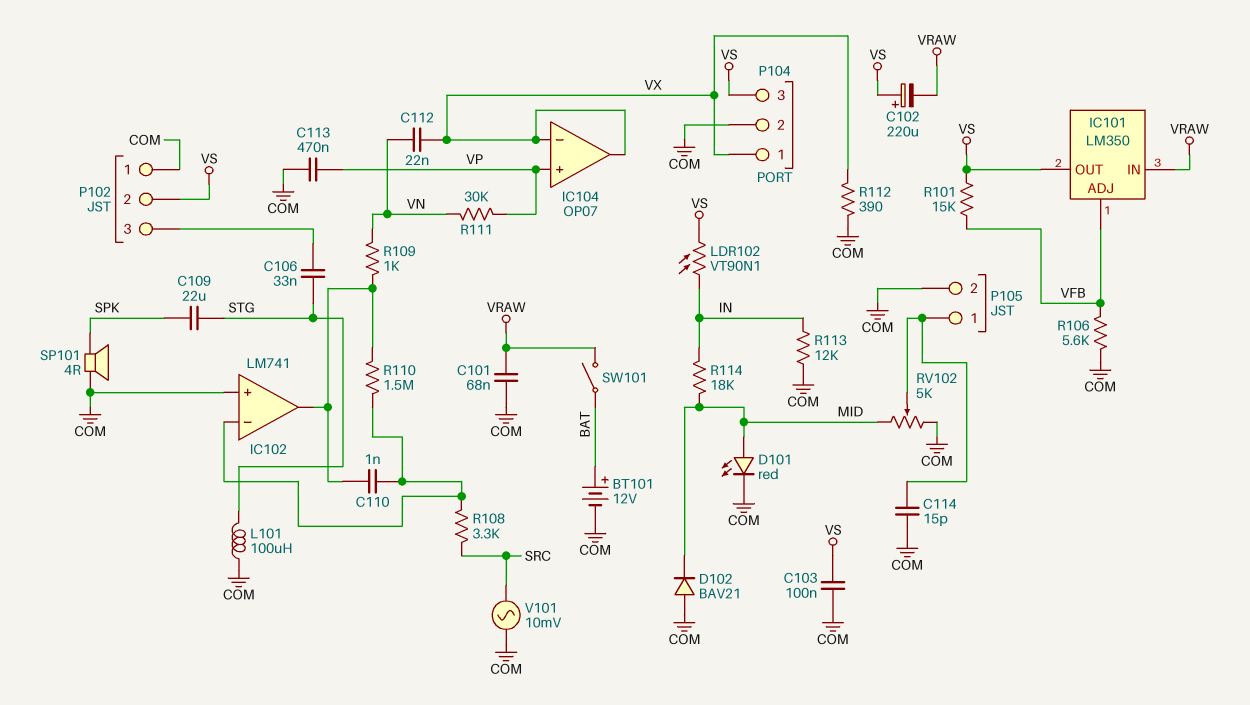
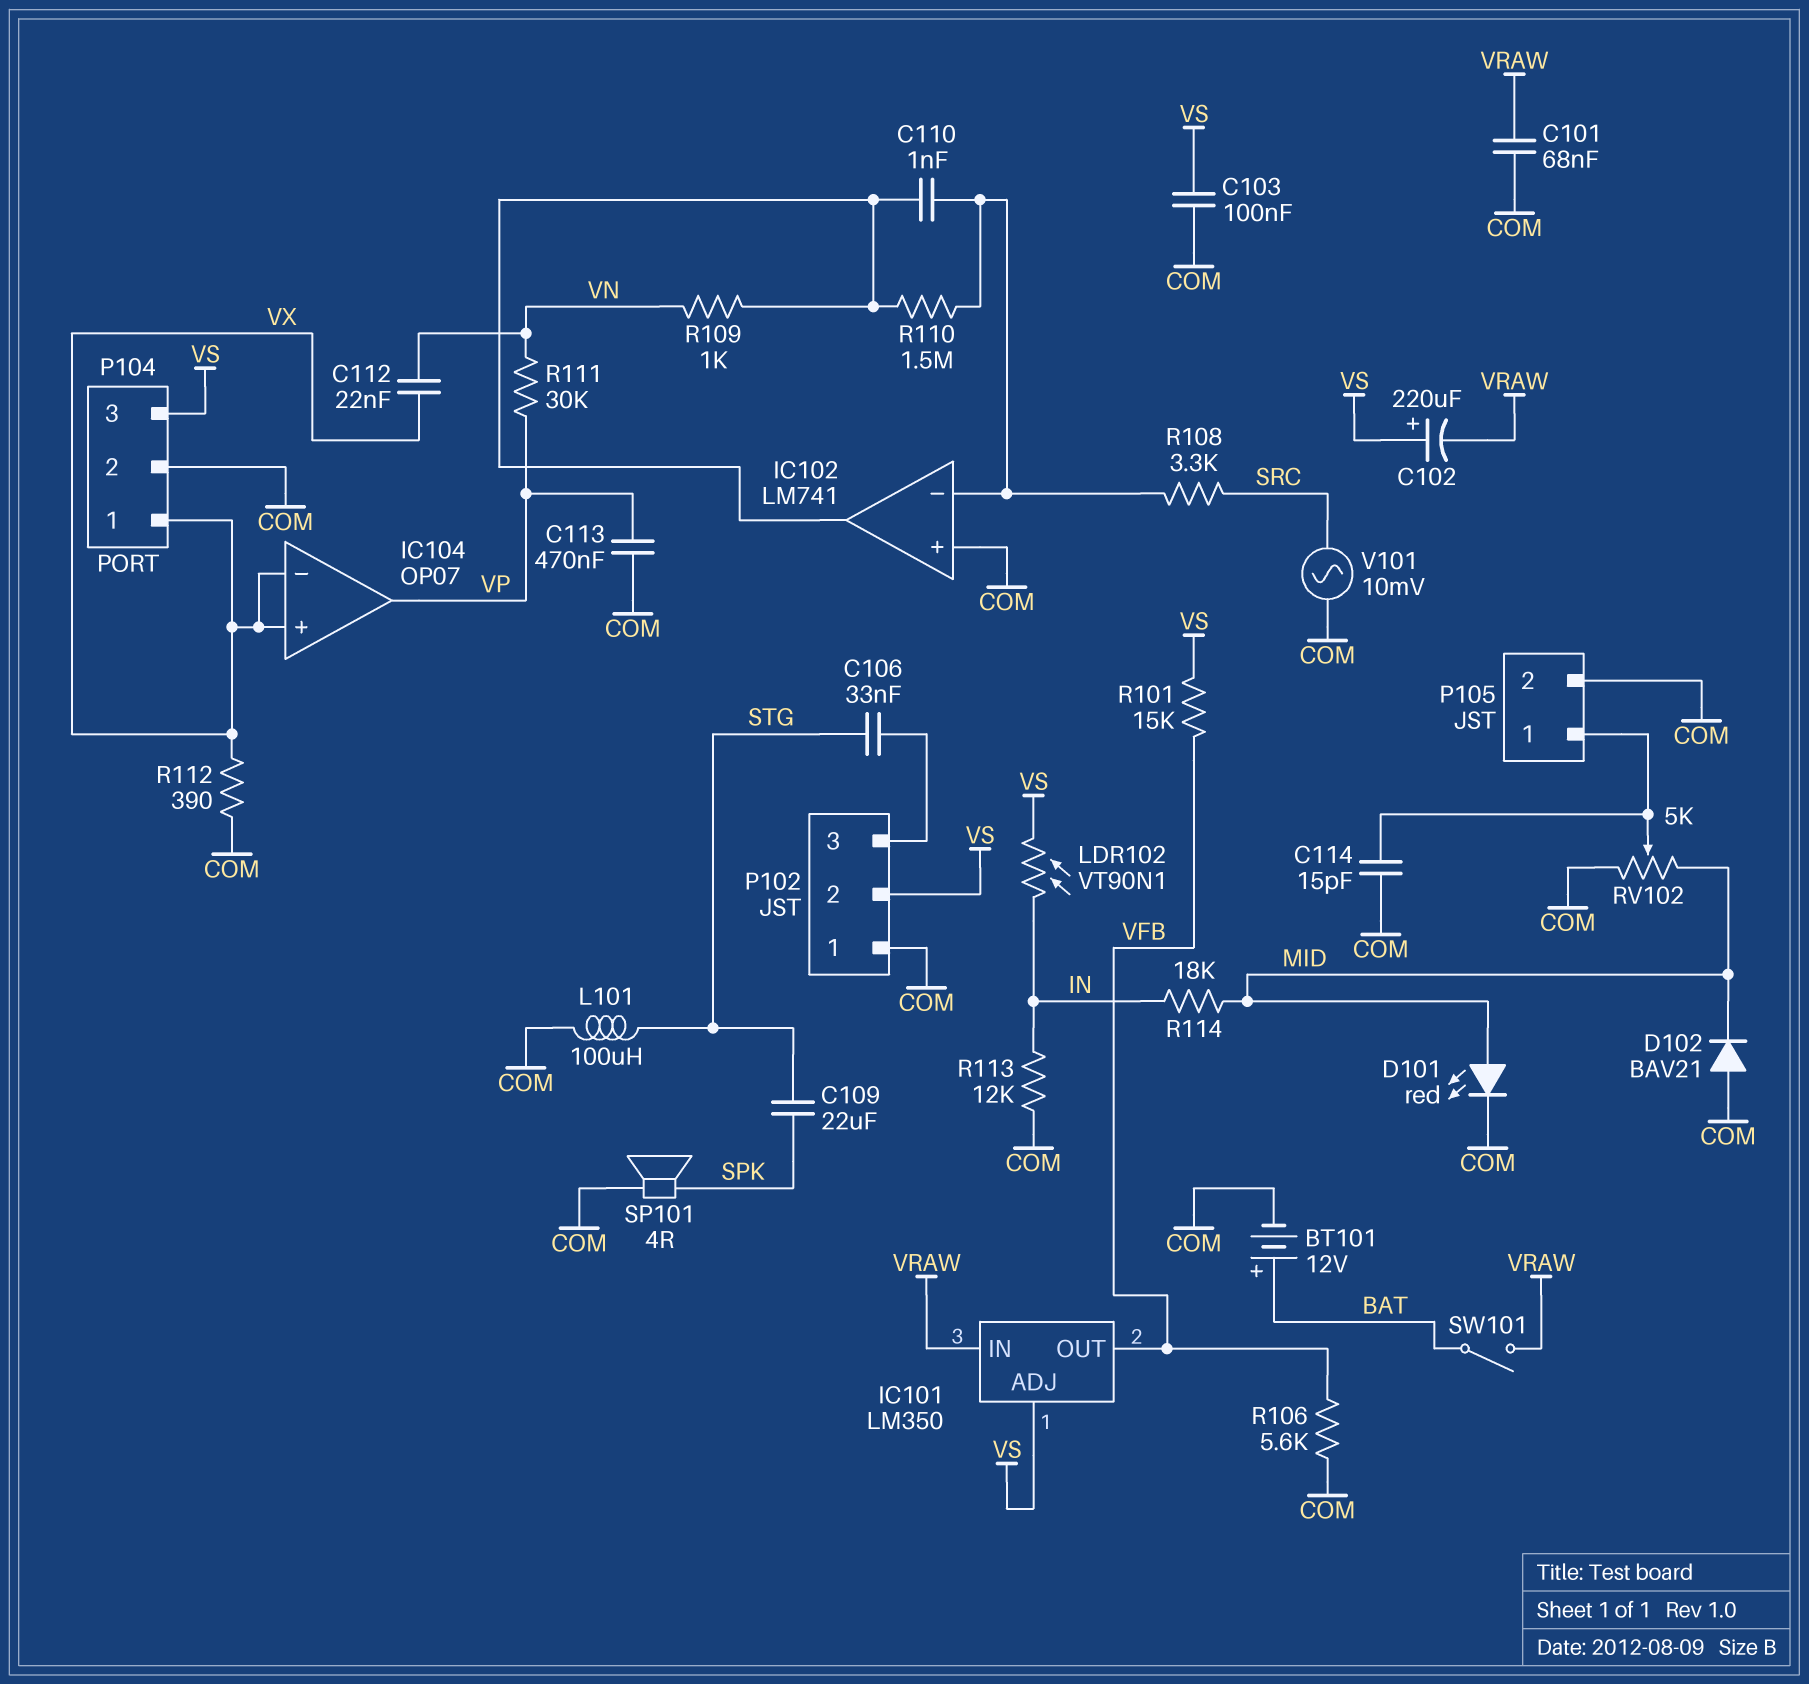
IC101 pin ADJ: VFB -> VS
IC101 pin OUT: VS -> VFB
IC104 pin in+: VP -> VX
IC104 pin out: VX -> VP

